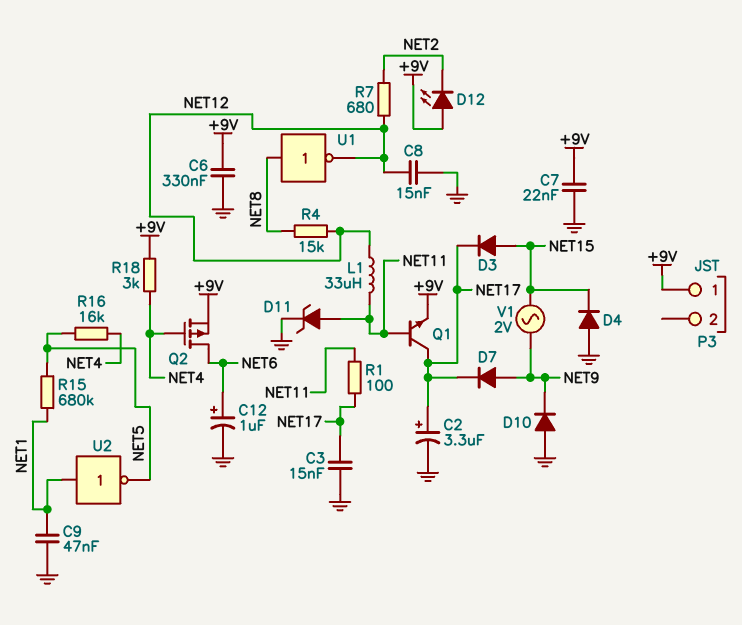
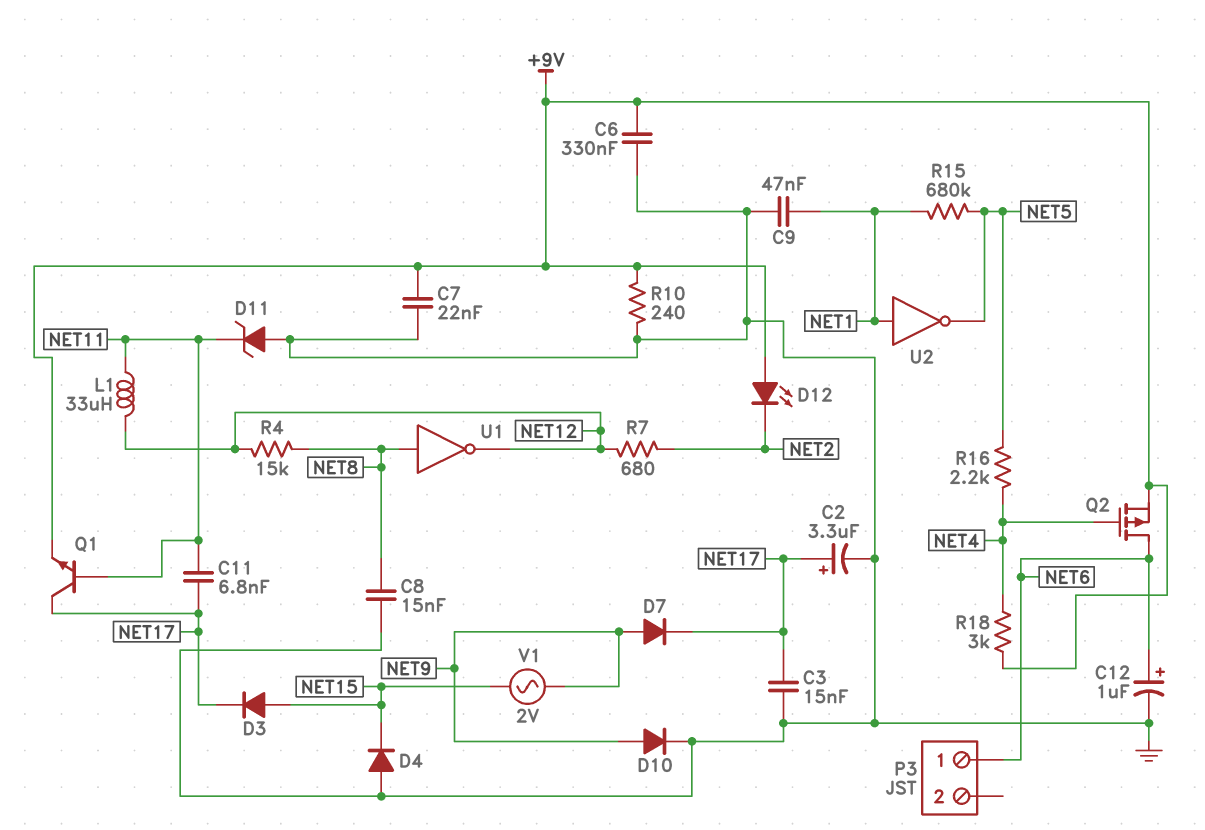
C8: 15nF (GND, NET12) -> 15nF (GND, NET8)
C11: none -> 6.8nF (NET11, NET17)
D10: diode (A GND, K NET9) -> diode (A NET9, K GND)
D11: zener (A NET11, K GND) -> zener (A GND, K NET11)
P3 pin 1: +9V -> NET6
R1: 100 (NET11, NET17) -> none
R10: none -> 240 (+9V, GND)
R16: 16k (NET4, NET5) -> 2.2k (NET4, NET5)

